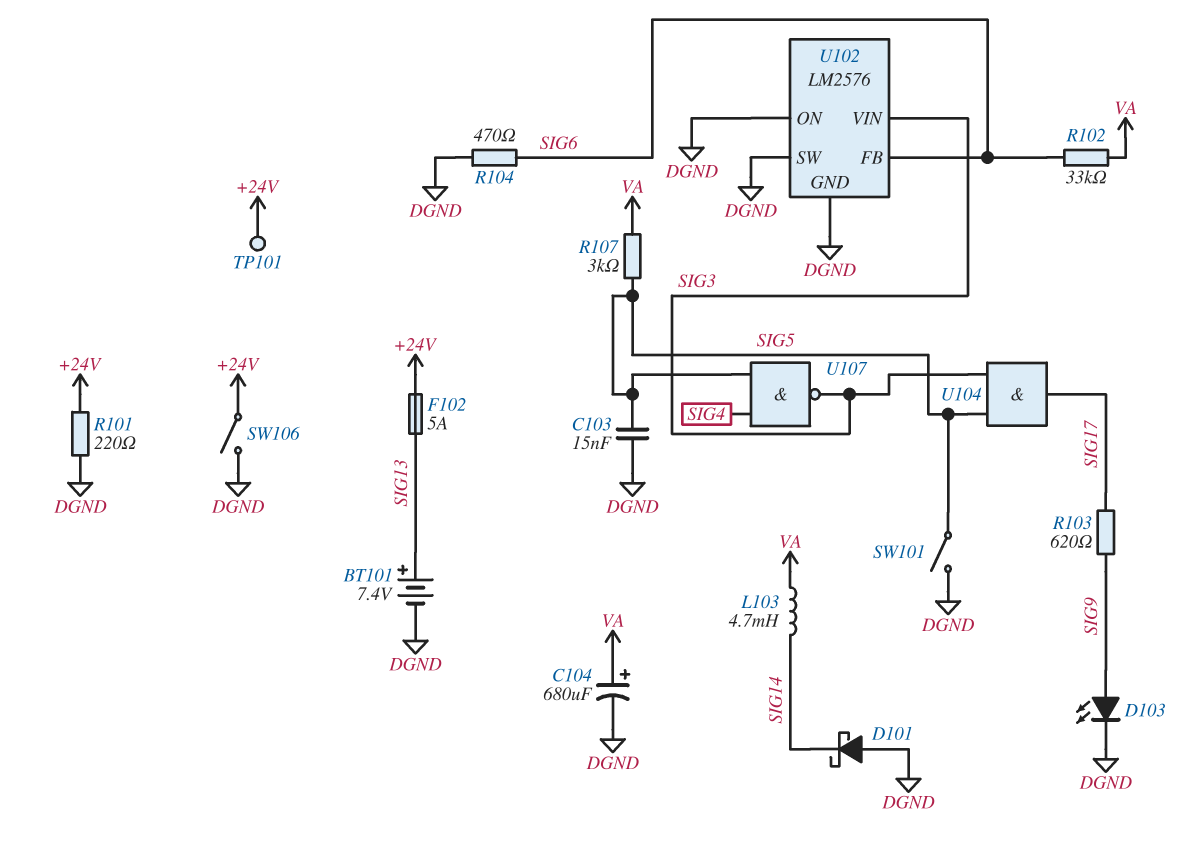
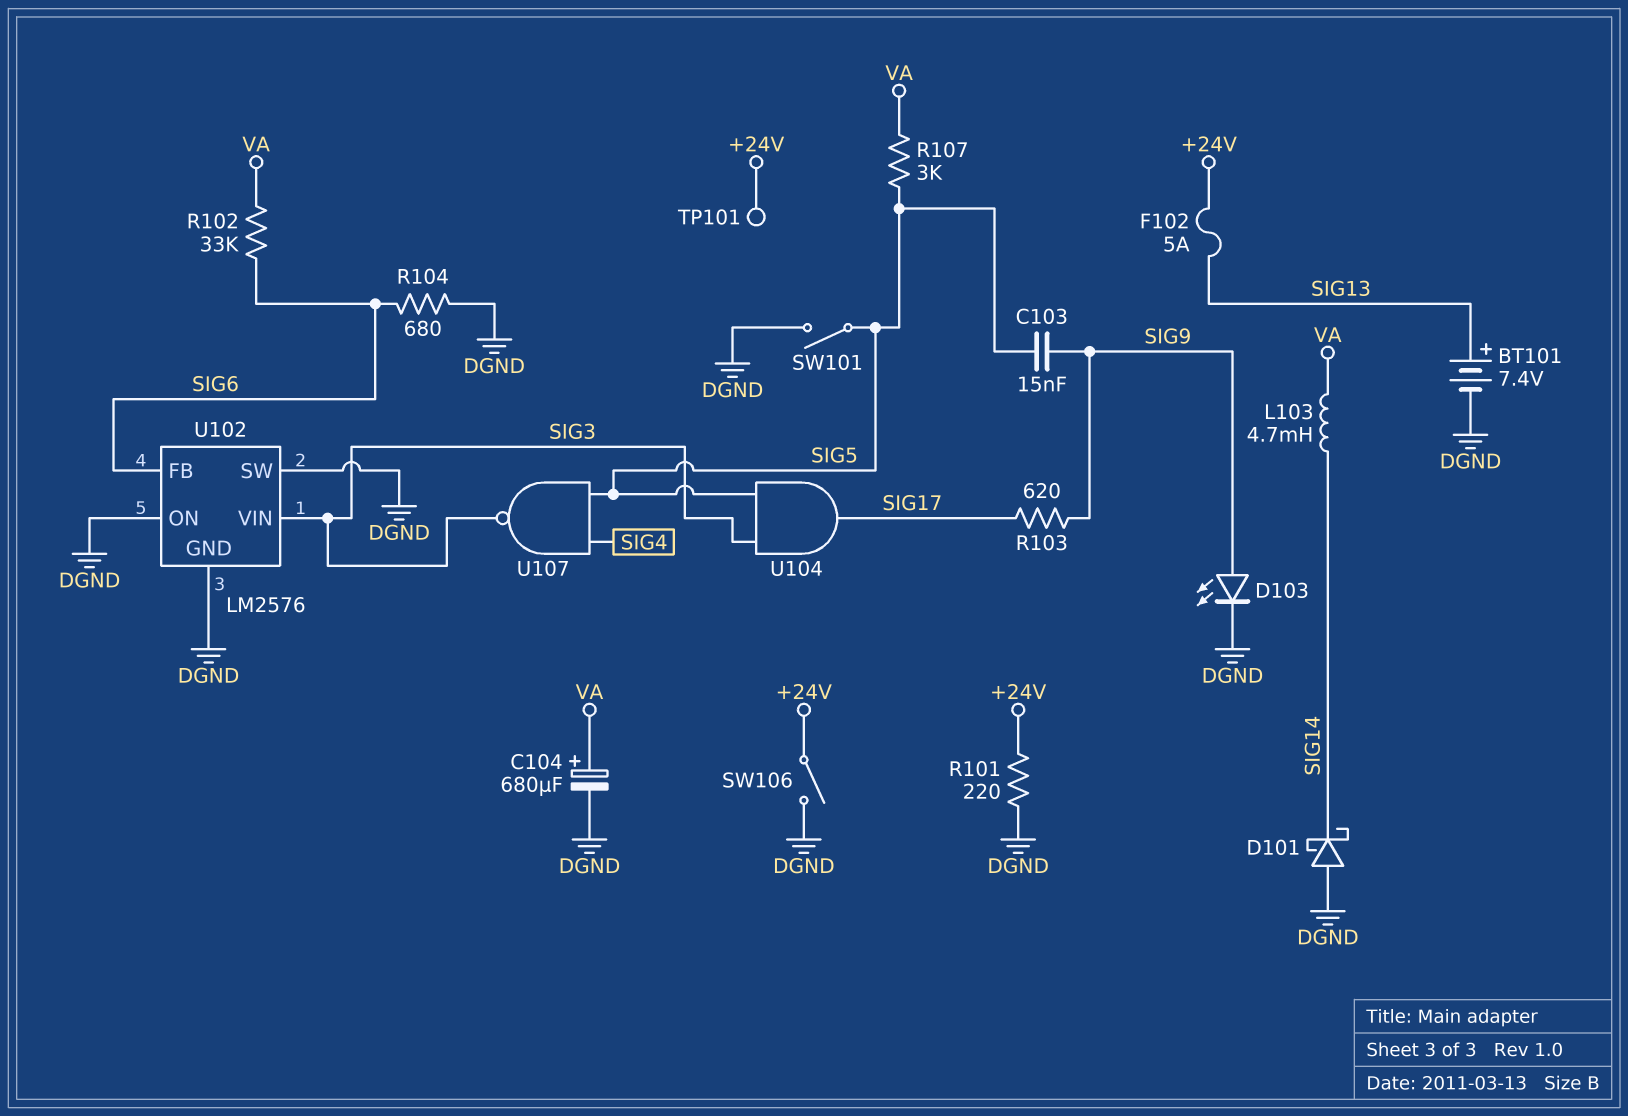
C103: 15nF (DGND, SIG5) -> 15nF (SIG5, SIG9)
R104: 470 (DGND, SIG6) -> 680 (DGND, SIG6)

